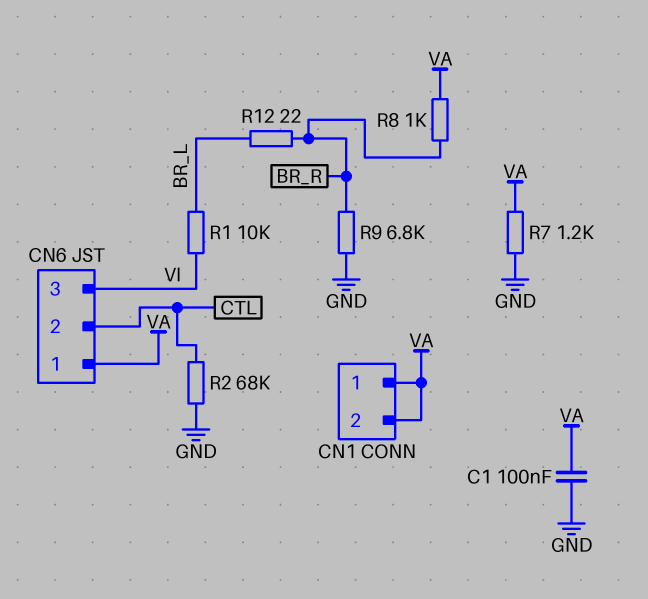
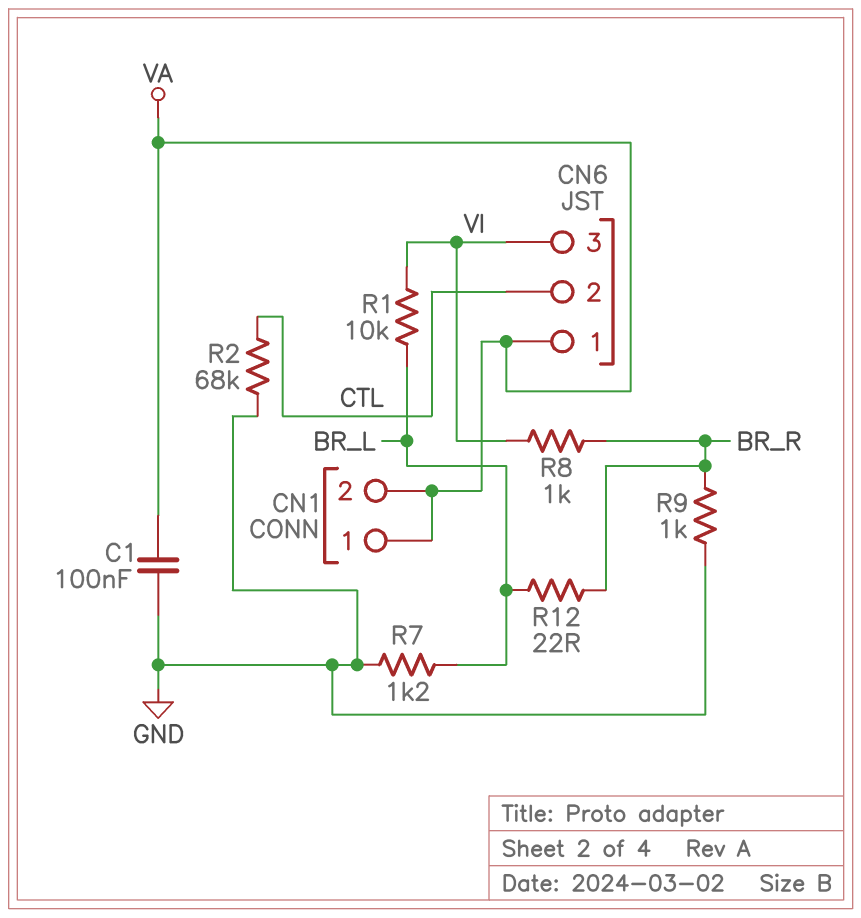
R7: 1.2k (GND, VA) -> 1.2k (BR_L, GND)
R8: 1k (BR_R, VA) -> 1k (BR_R, VI)
R9: 6.8k (BR_R, GND) -> 1k (BR_R, GND)

